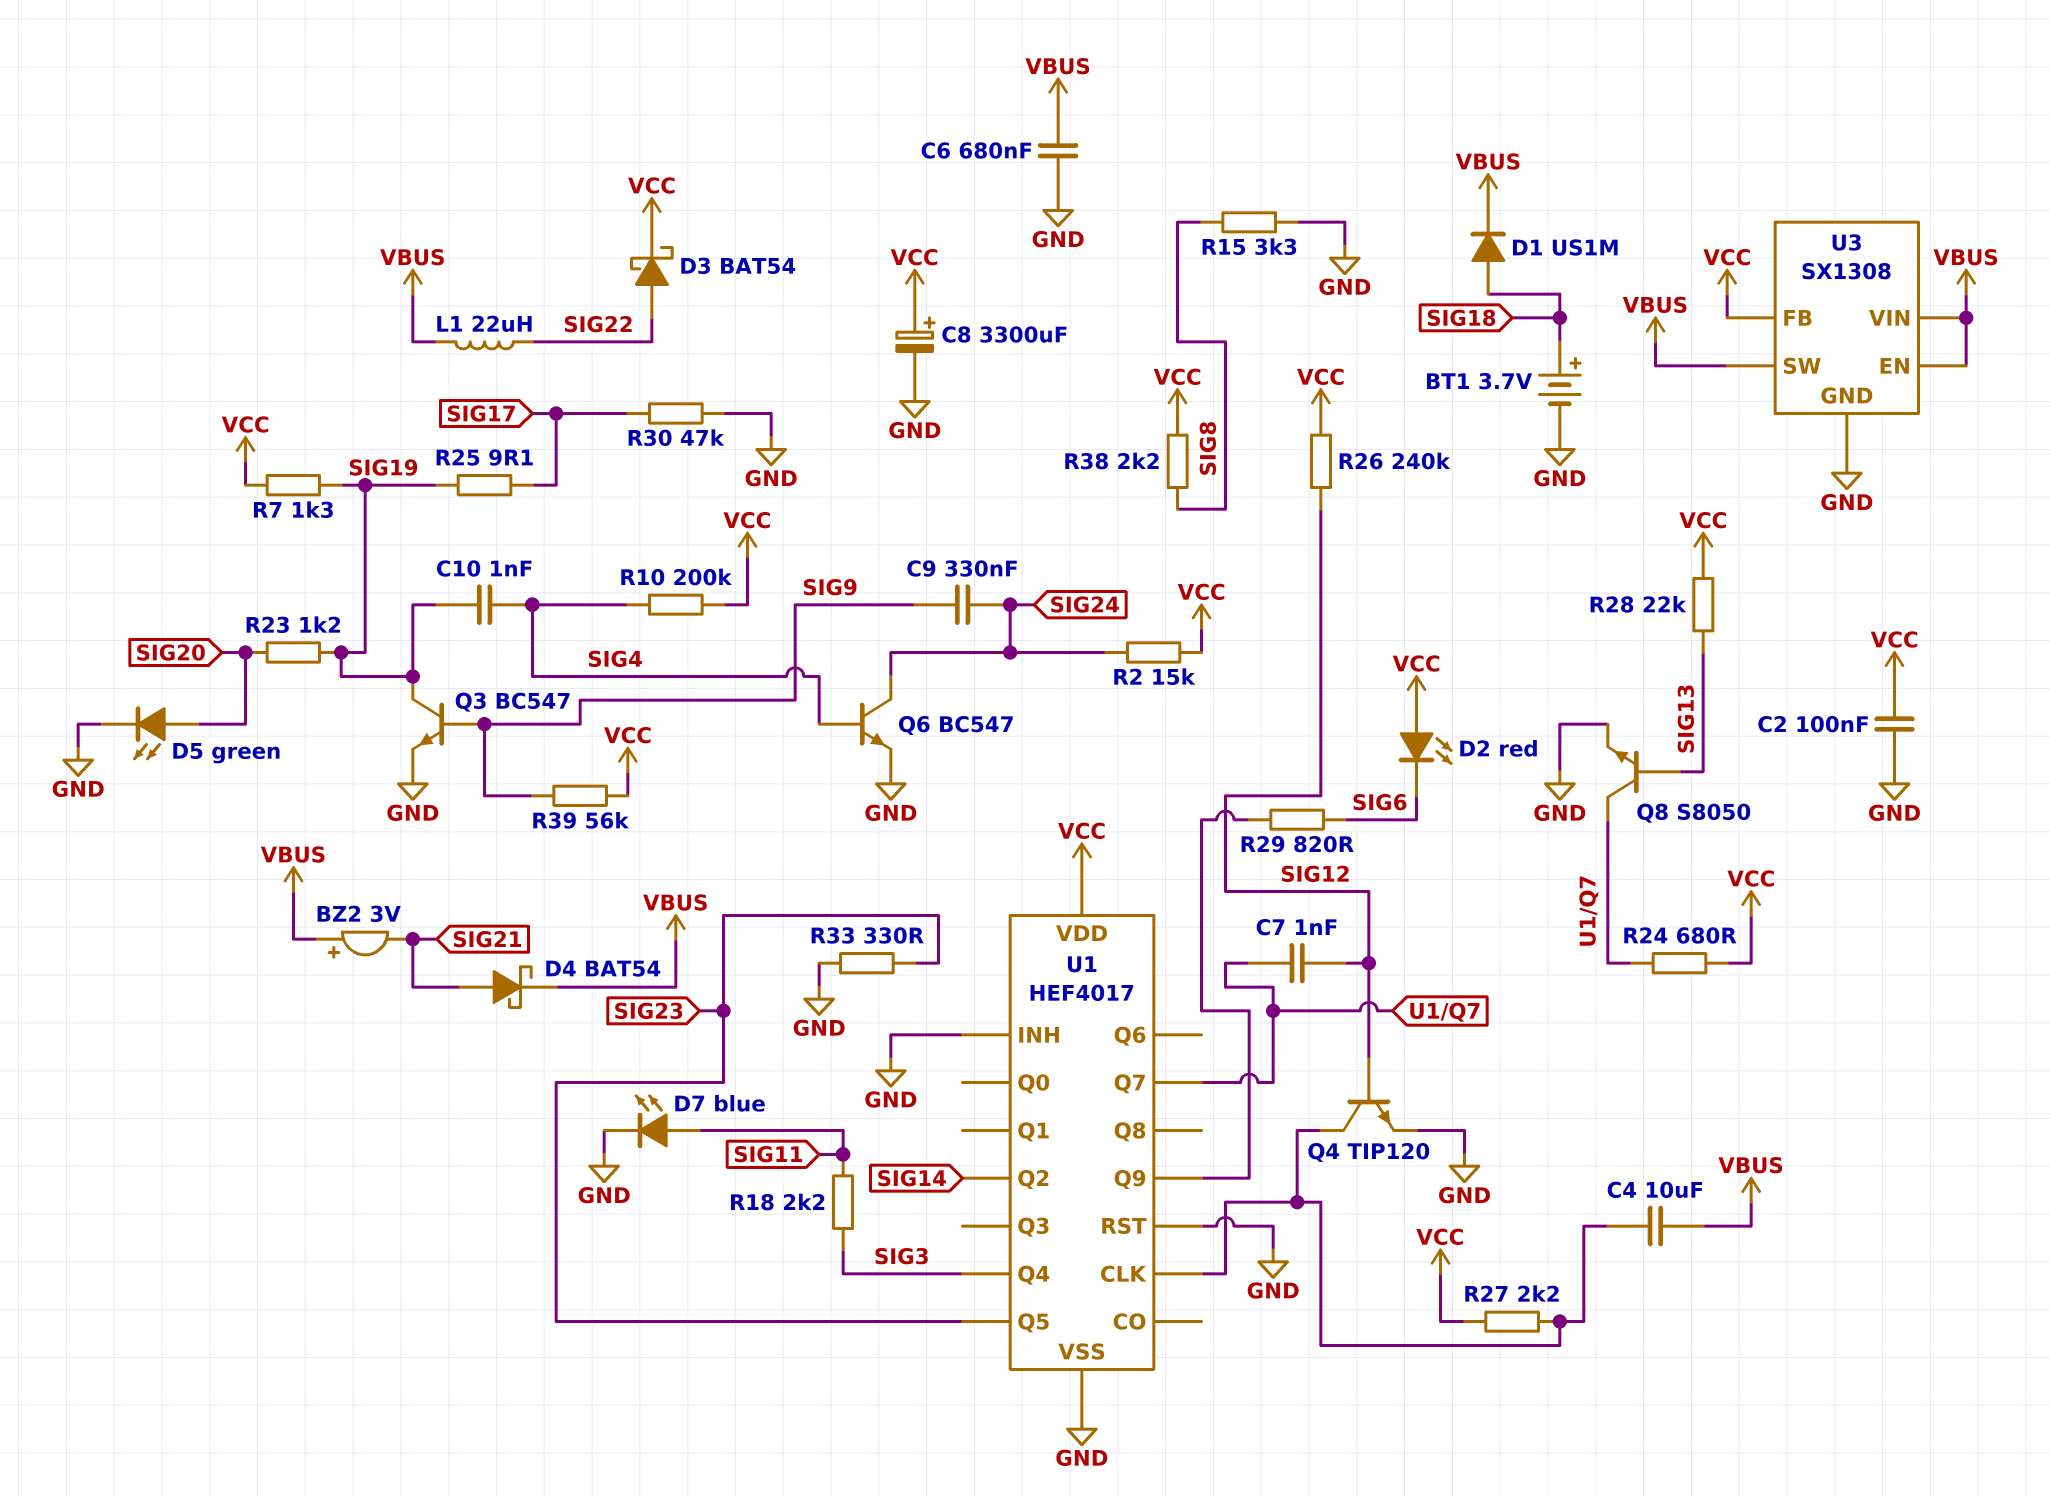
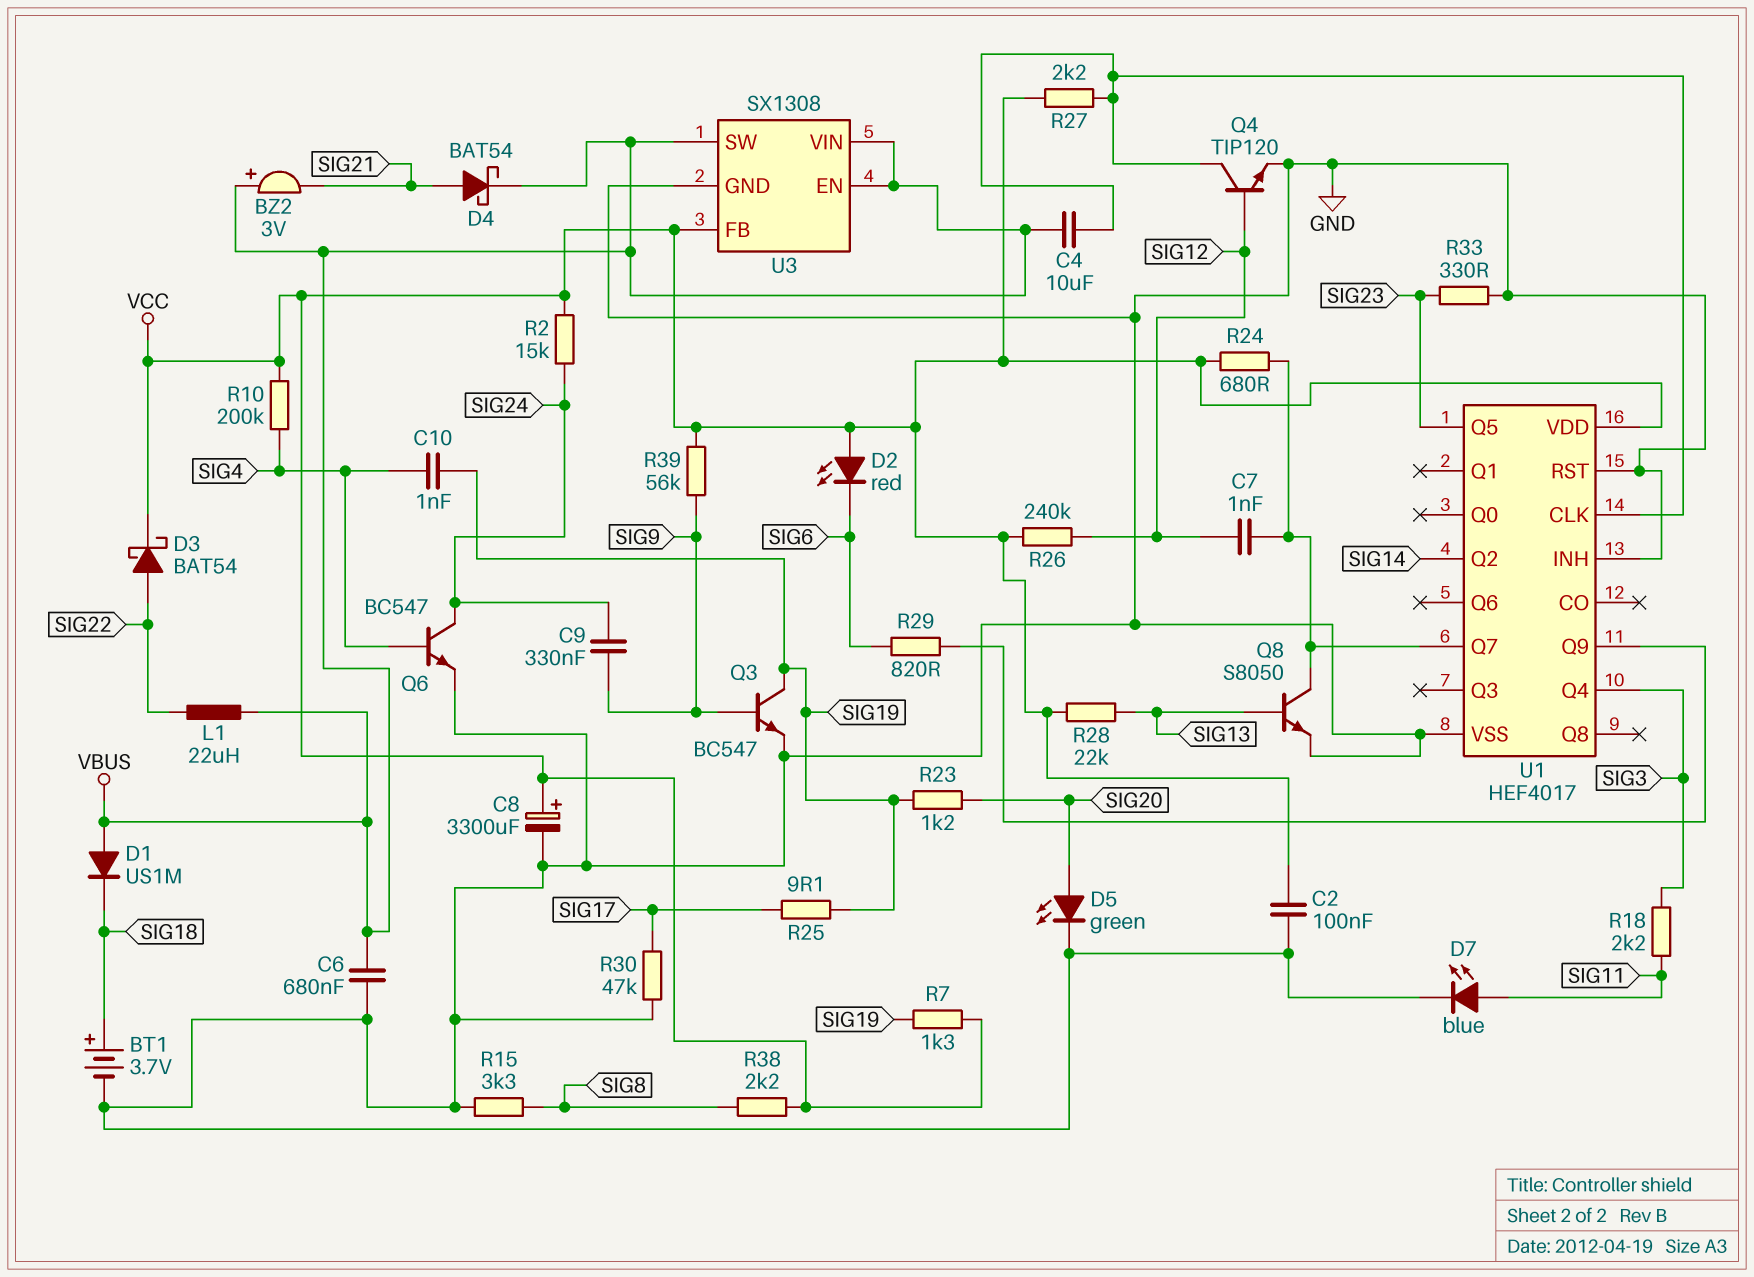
D1: diode US1M (A SIG18, K VBUS) -> diode US1M (A VBUS, K SIG18)

